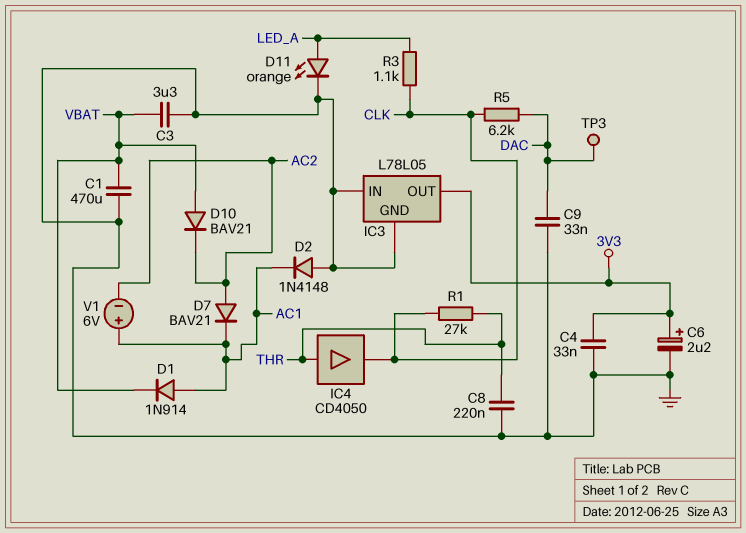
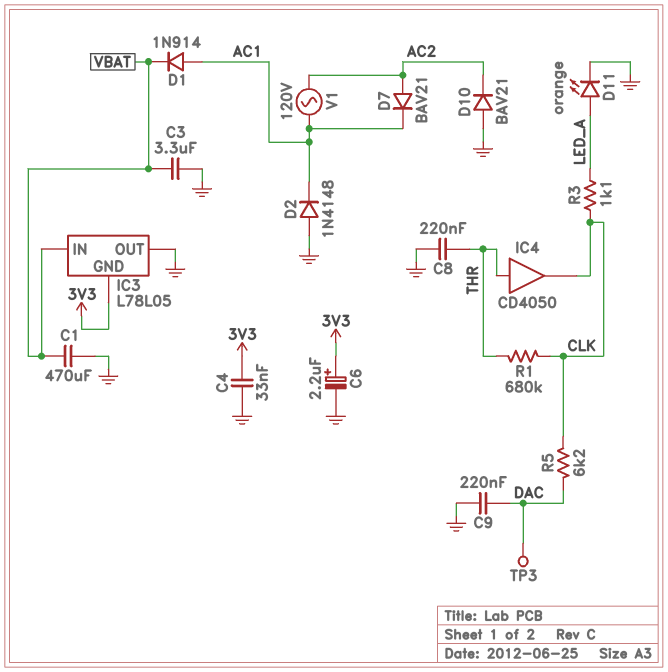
C9: 33nF (DAC, GND) -> 220nF (DAC, GND)
D10: diode BAV21 (A VBAT, K AC2) -> diode BAV21 (A GND, K AC2)
IC3 pin GND: GND -> 3V3
IC3 pin IN: GND -> VBAT
IC3 pin OUT: 3V3 -> GND
R1: 27k (CLK, THR) -> 680k (CLK, THR)
V1: 6V (plus AC1, minus AC2) -> AC 120V (AC1, AC2)

